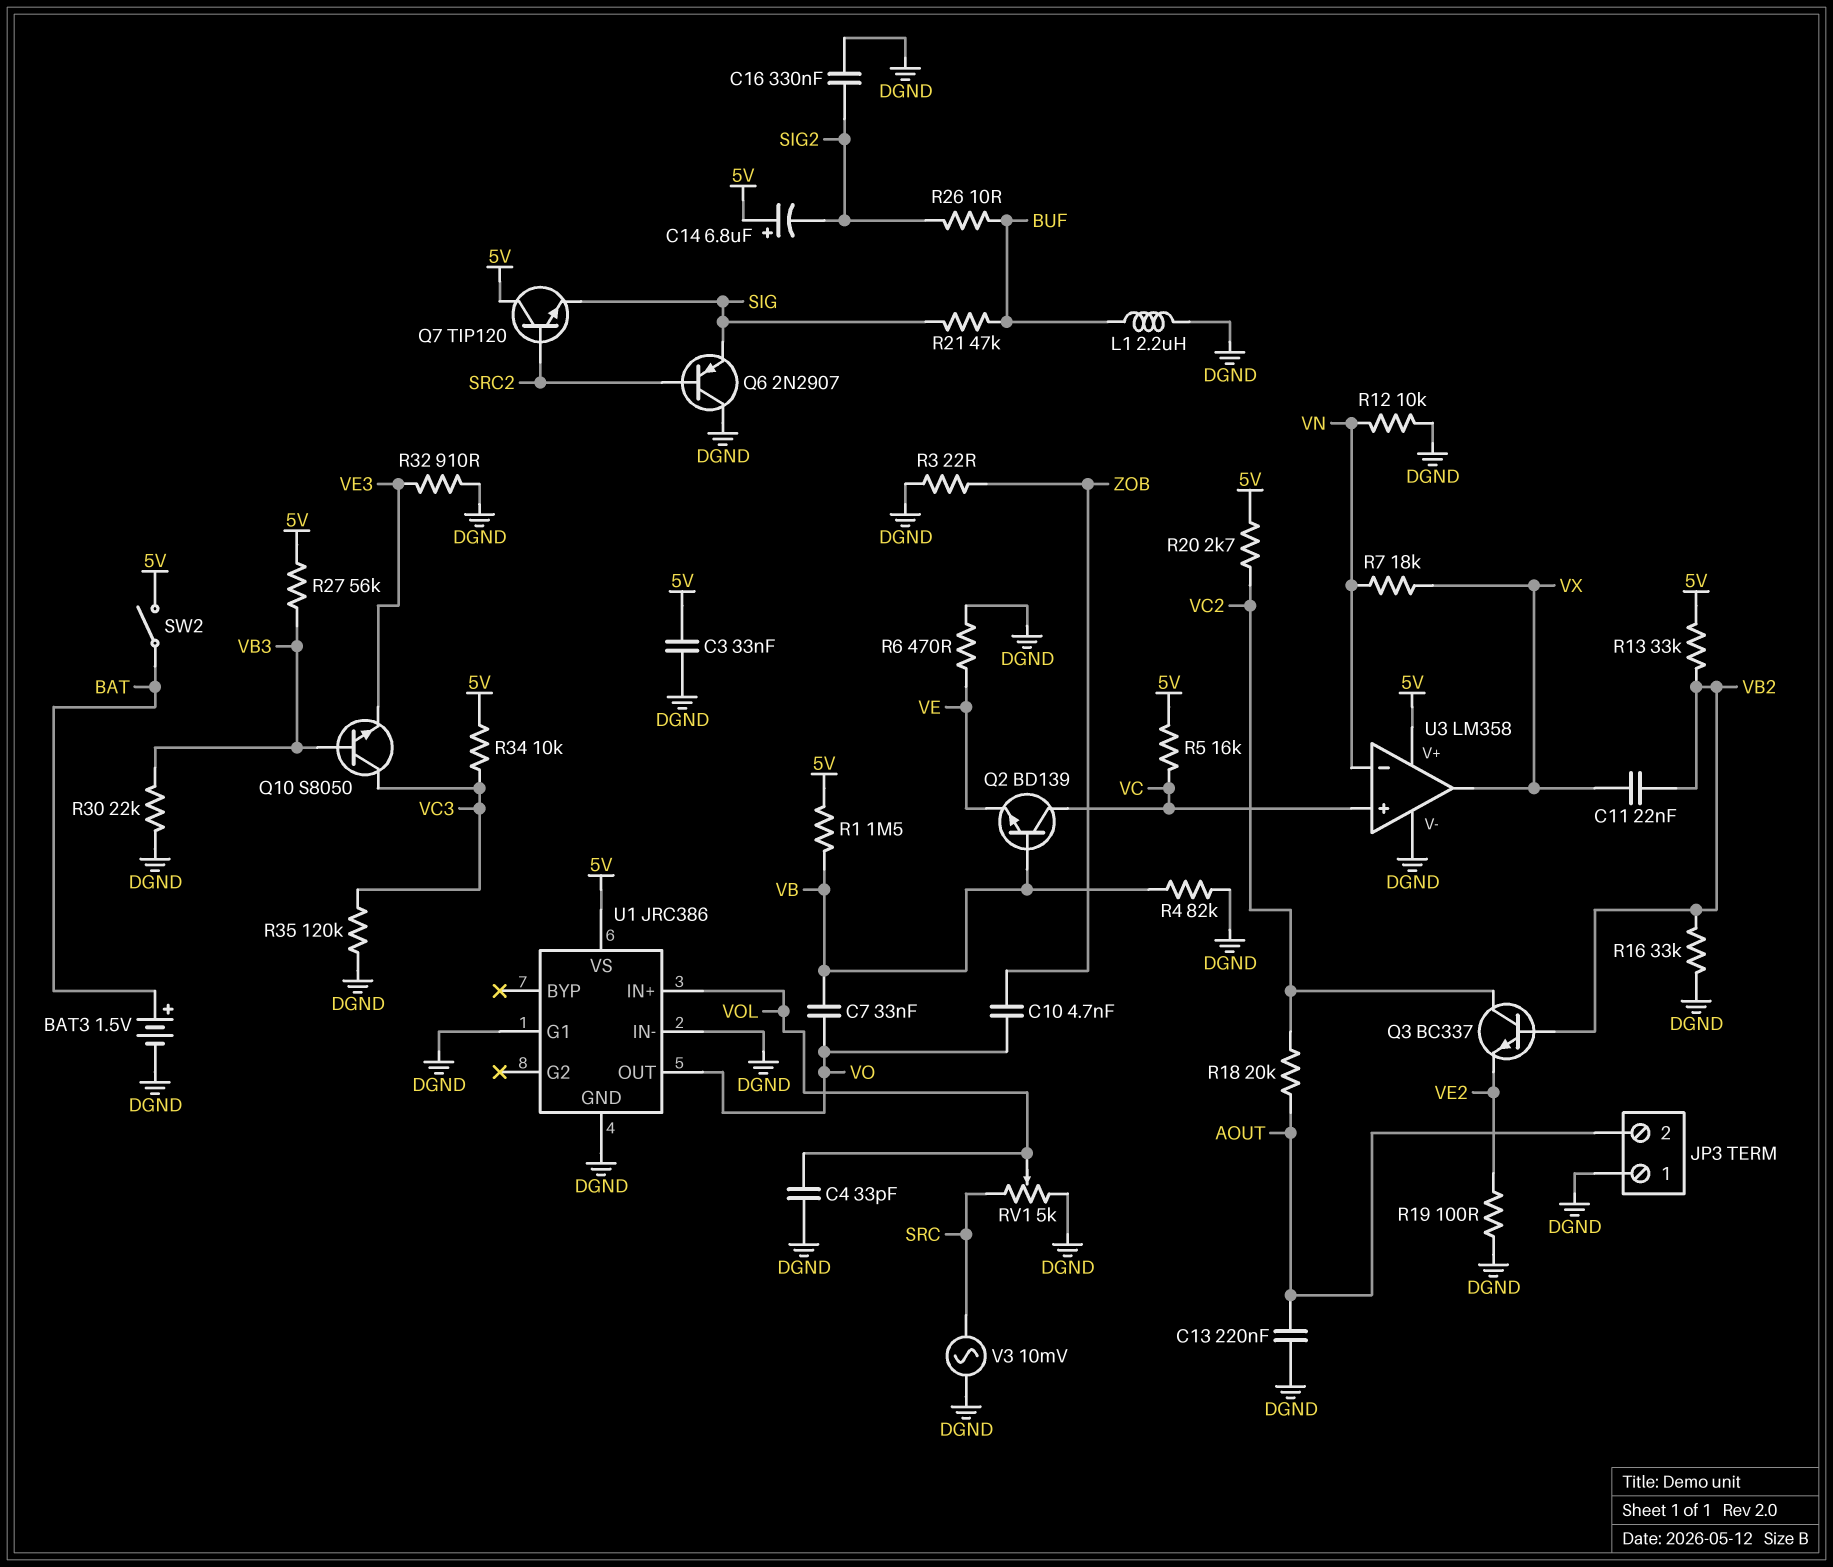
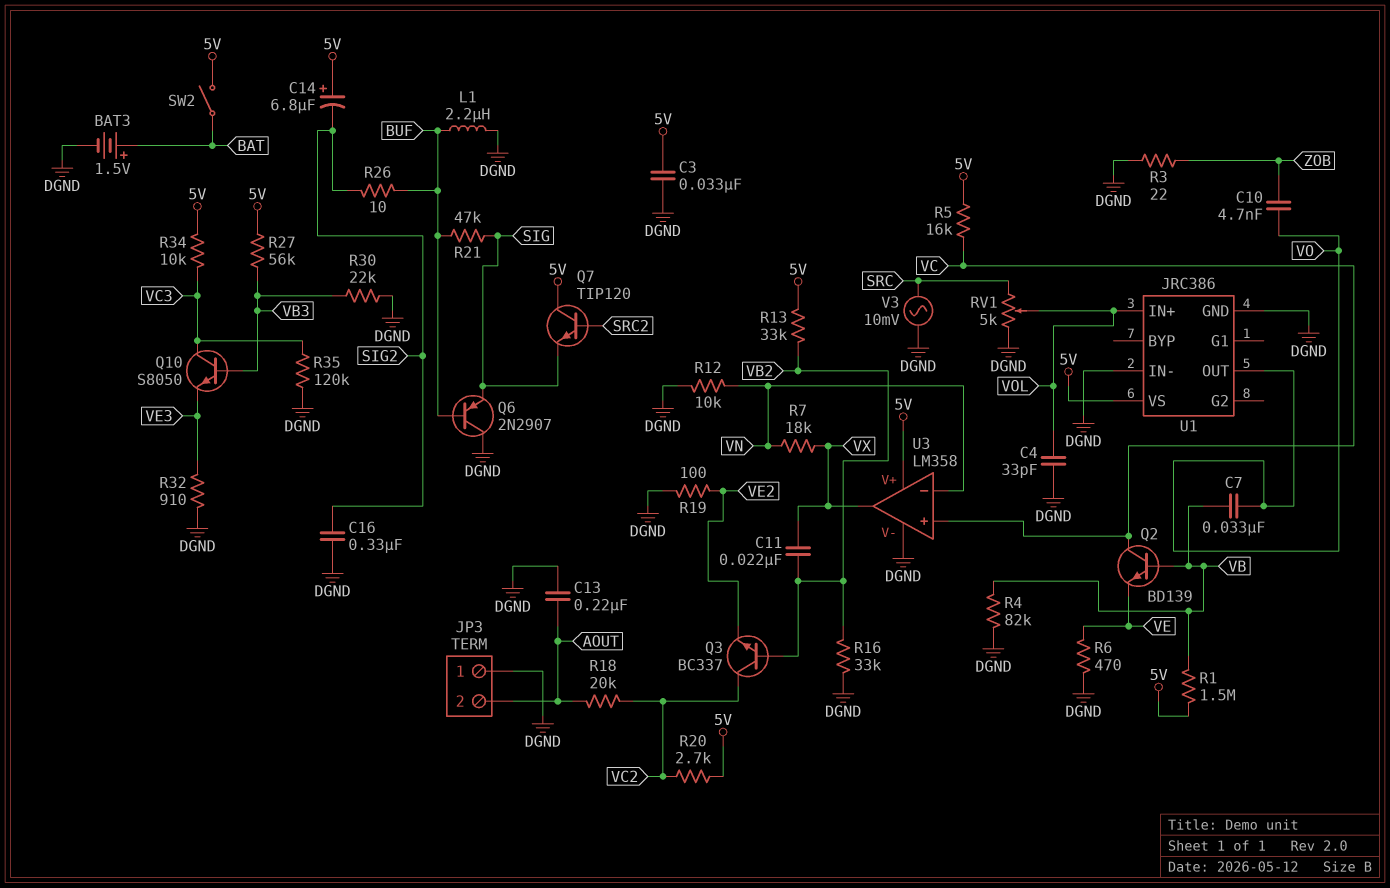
Q6: PNP 2N2907 (B SRC2, C DGND, E SIG) -> PNP 2N2907 (B BUF, C DGND, E SIG)
U1 pin G1: DGND -> none

